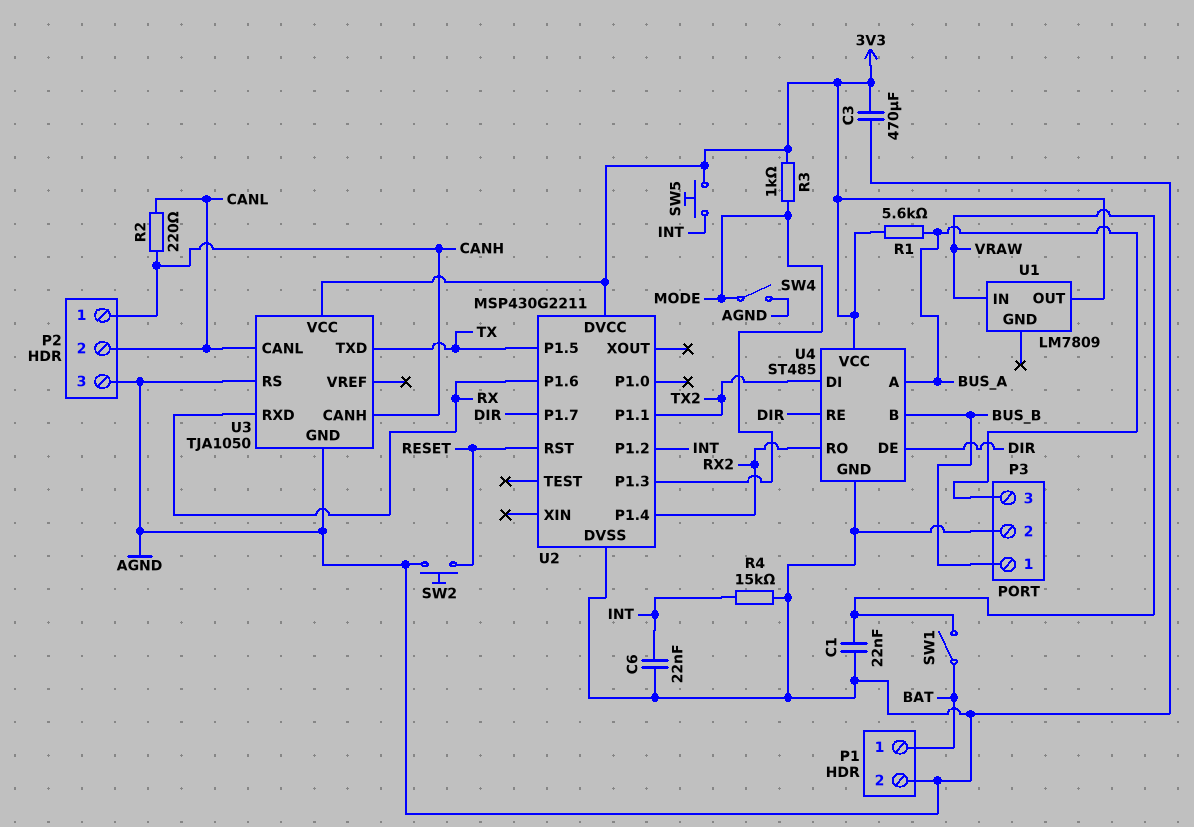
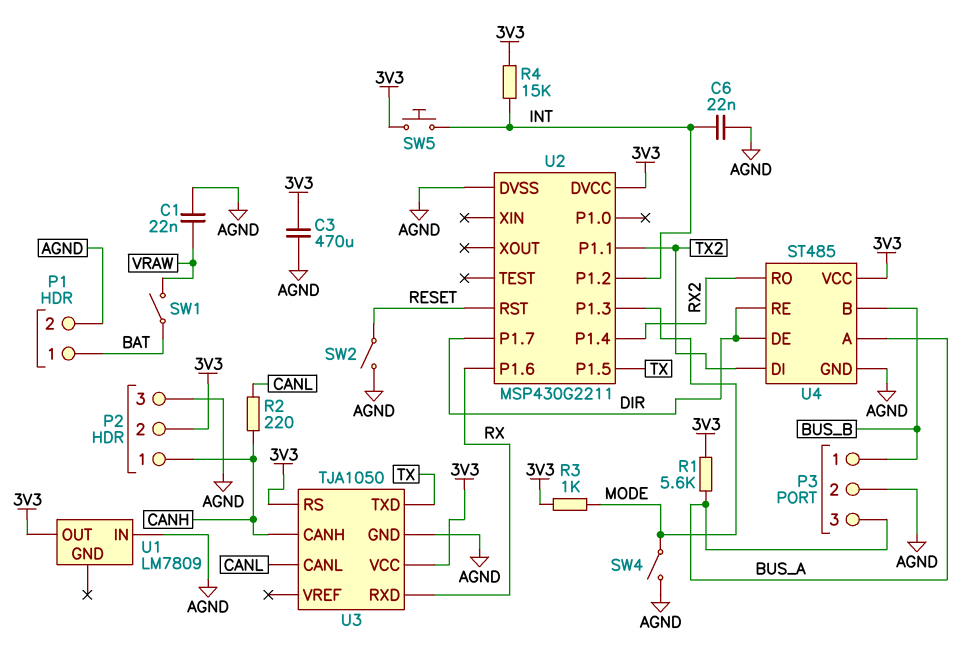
P2 pin 2: CANL -> 3V3
R4: 15k (AGND, INT) -> 15k (3V3, INT)
SW2: button (AGND, RESET) -> switch (AGND, RESET)
U1 pin IN: VRAW -> AGND
U3 pin RS: AGND -> 3V3

